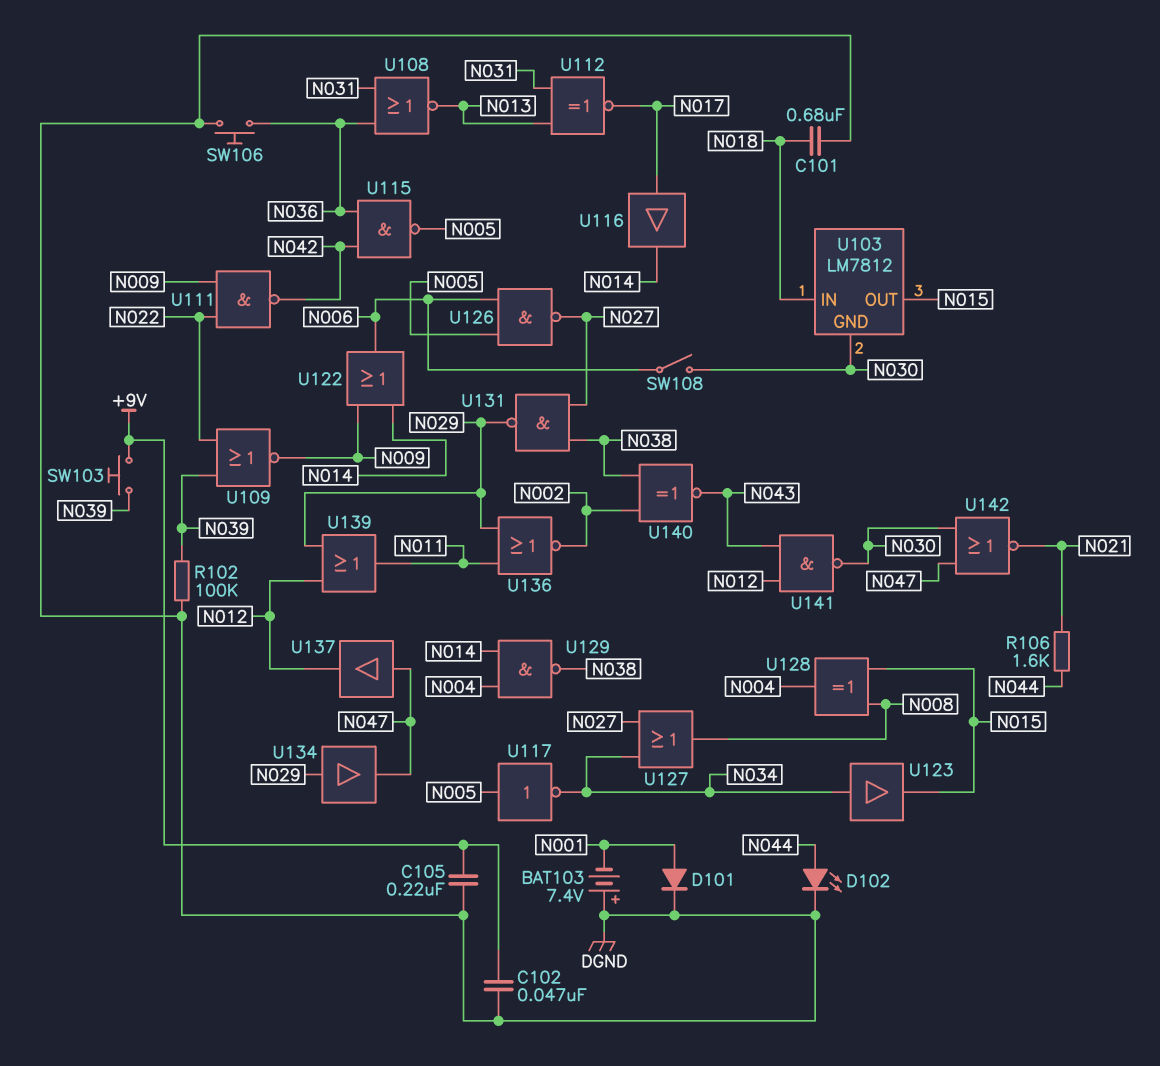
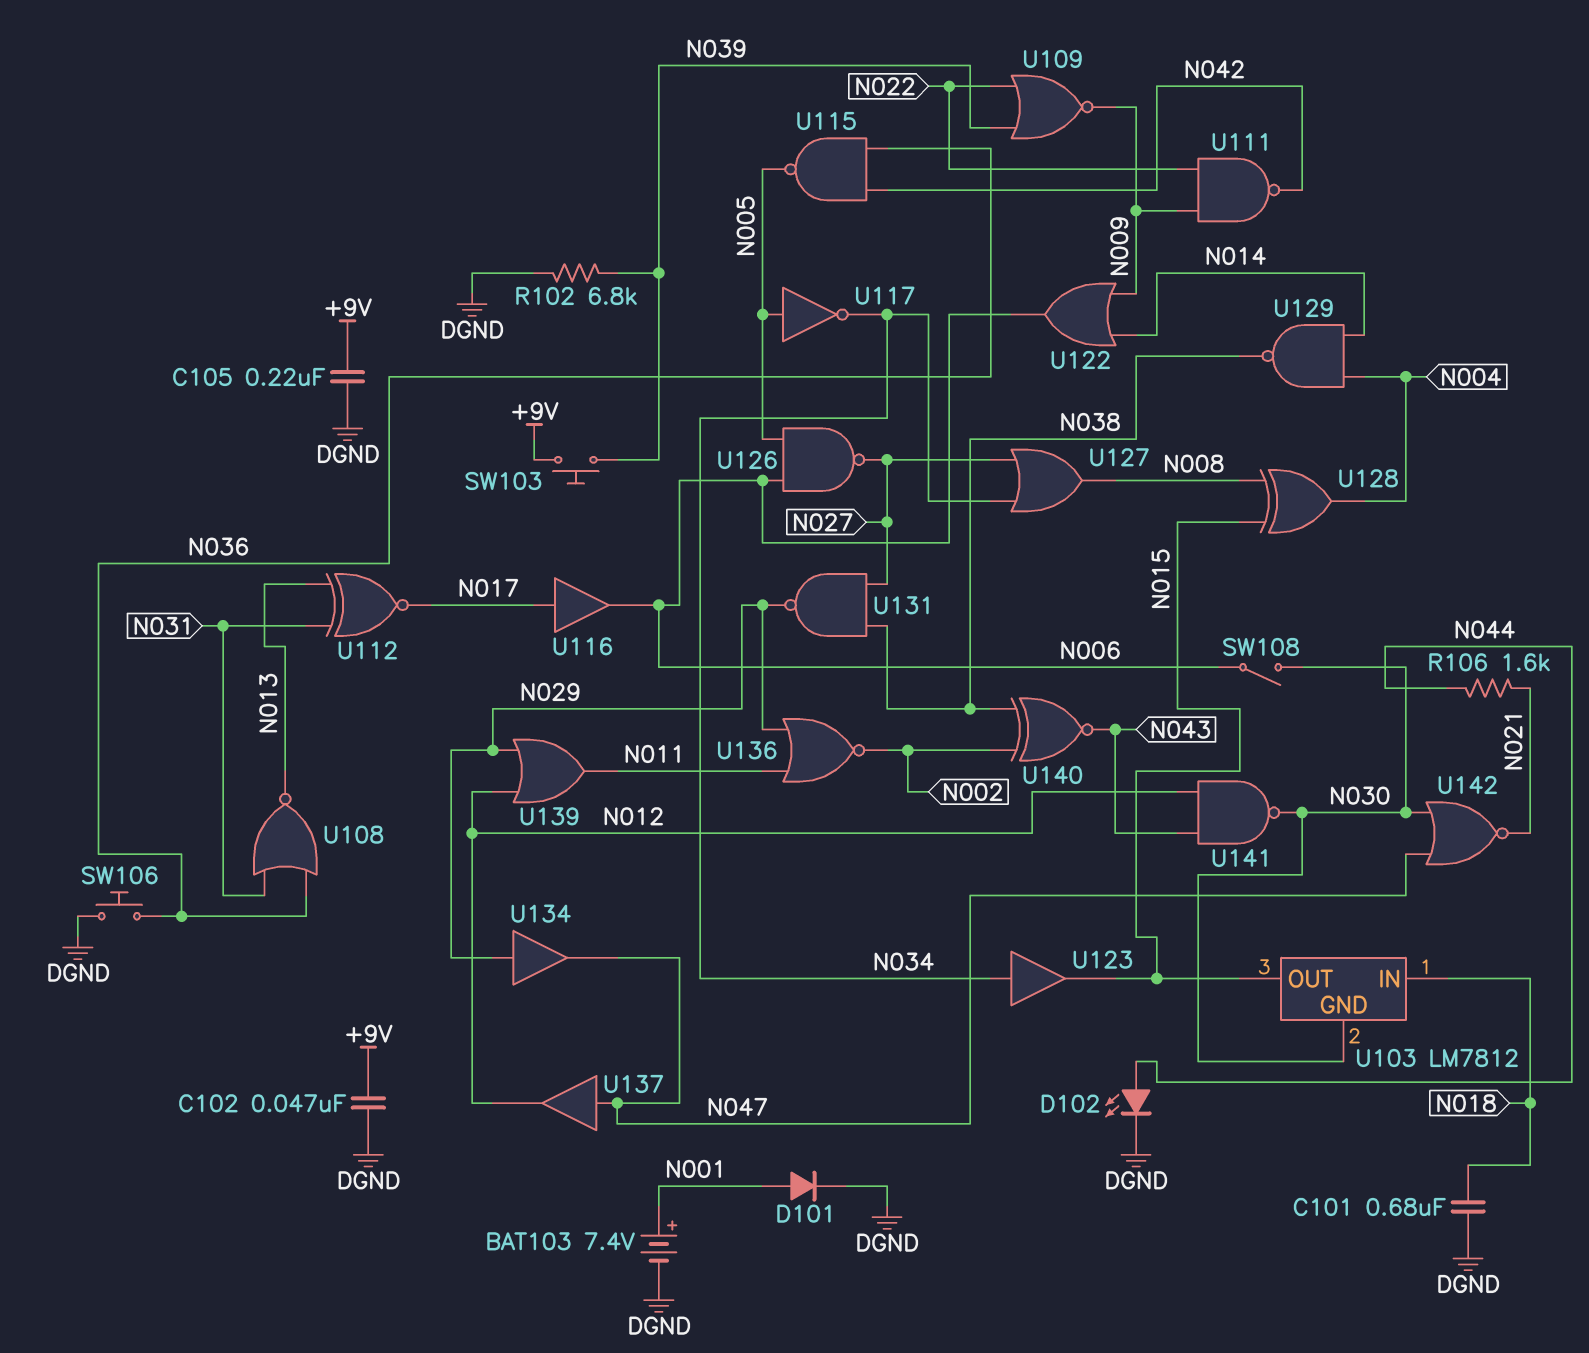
BAT103: 7.4V (plus DGND, minus N001) -> 7.4V (plus N001, minus DGND)
R102: 100k (DGND, N039) -> 6.8k (DGND, N039)
U116: buffer (in N017, out N014) -> buffer (in N017, out N006)

